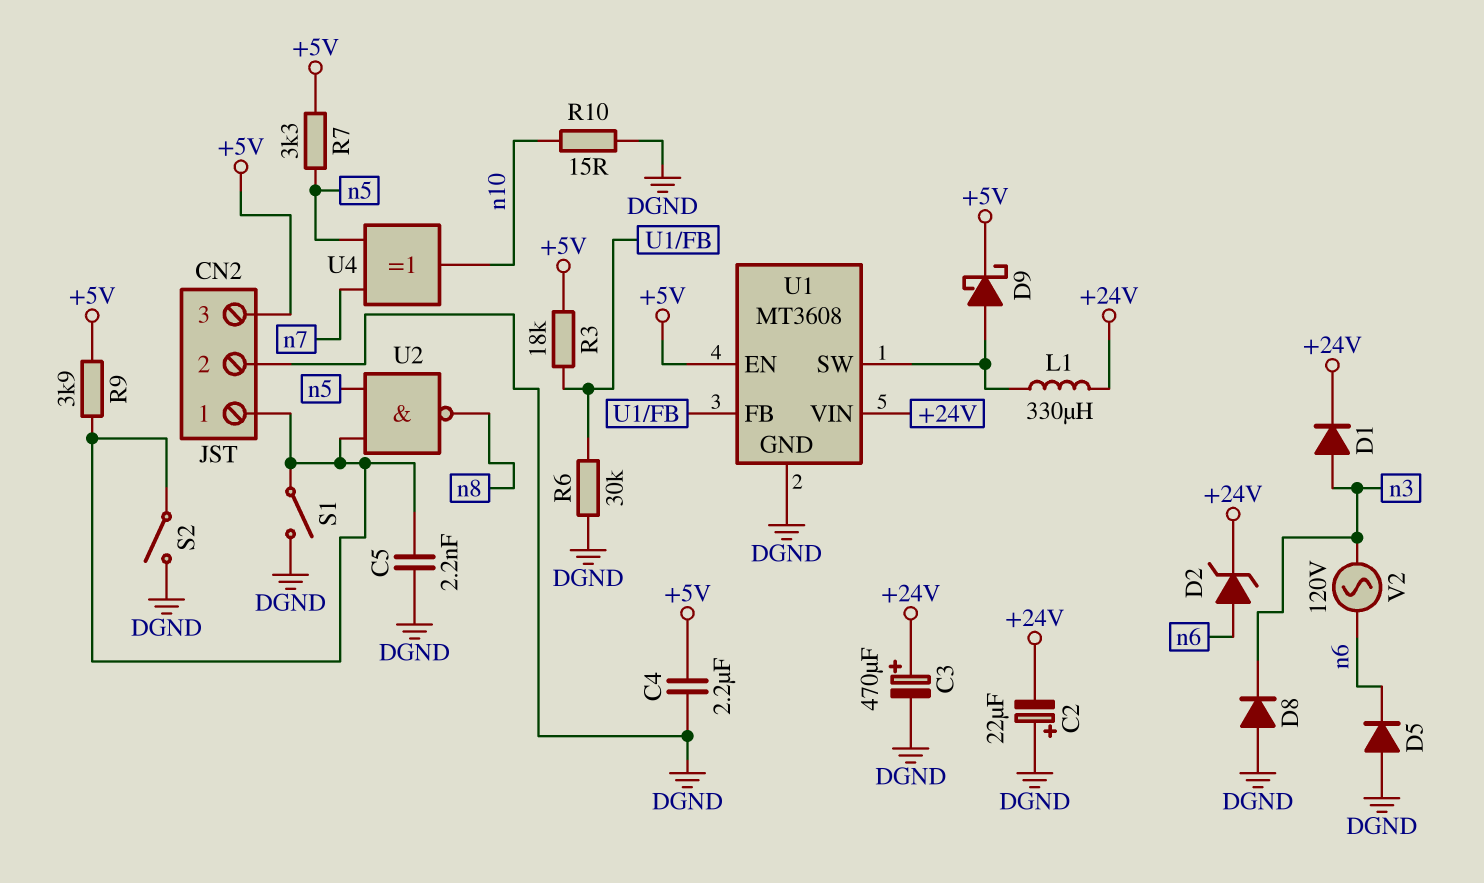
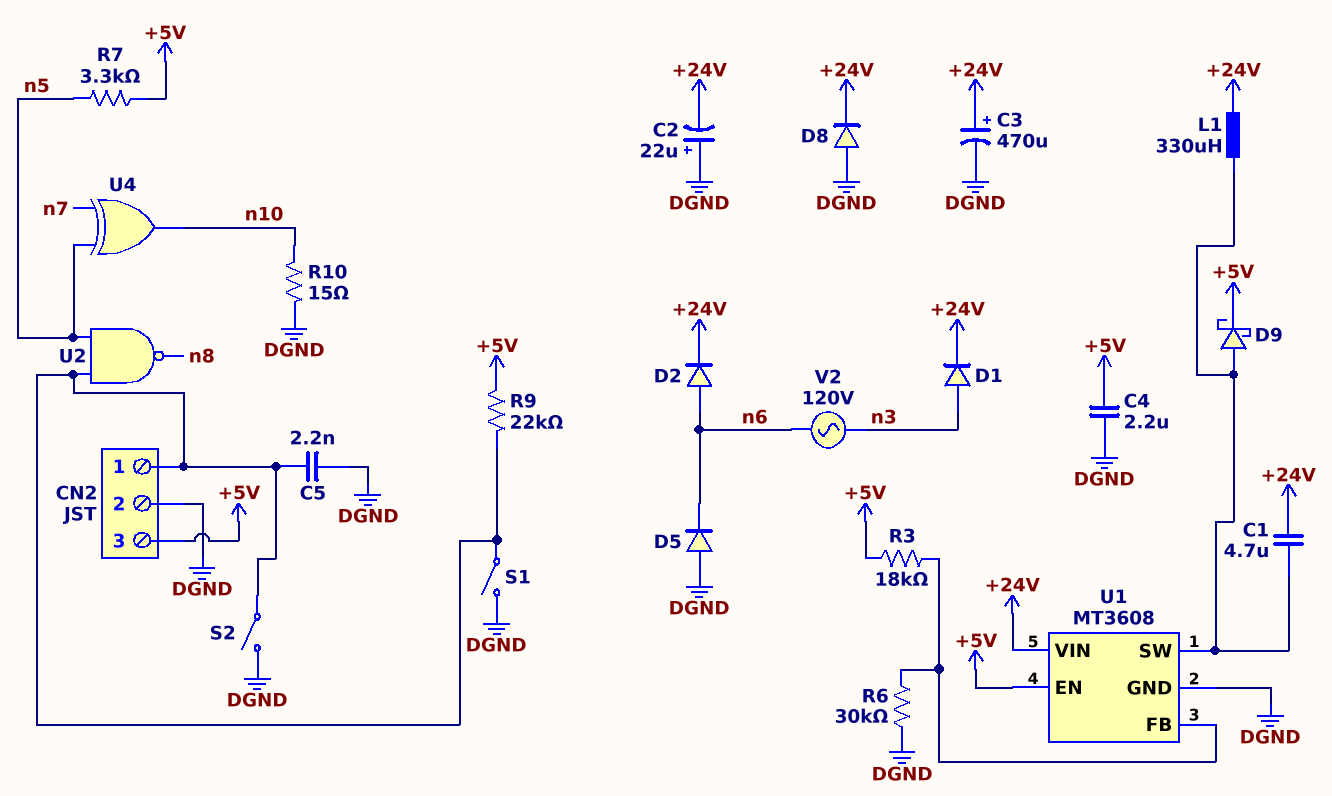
C1: none -> 4.7uF (+24V, U1/SW)
D2: zener (A n6, K +24V) -> diode (A n6, K +24V)
D8: diode (A DGND, K n3) -> diode (A DGND, K +24V)
R9: 3.9k (+5V, CN2/1) -> 22k (+5V, CN2/1)

